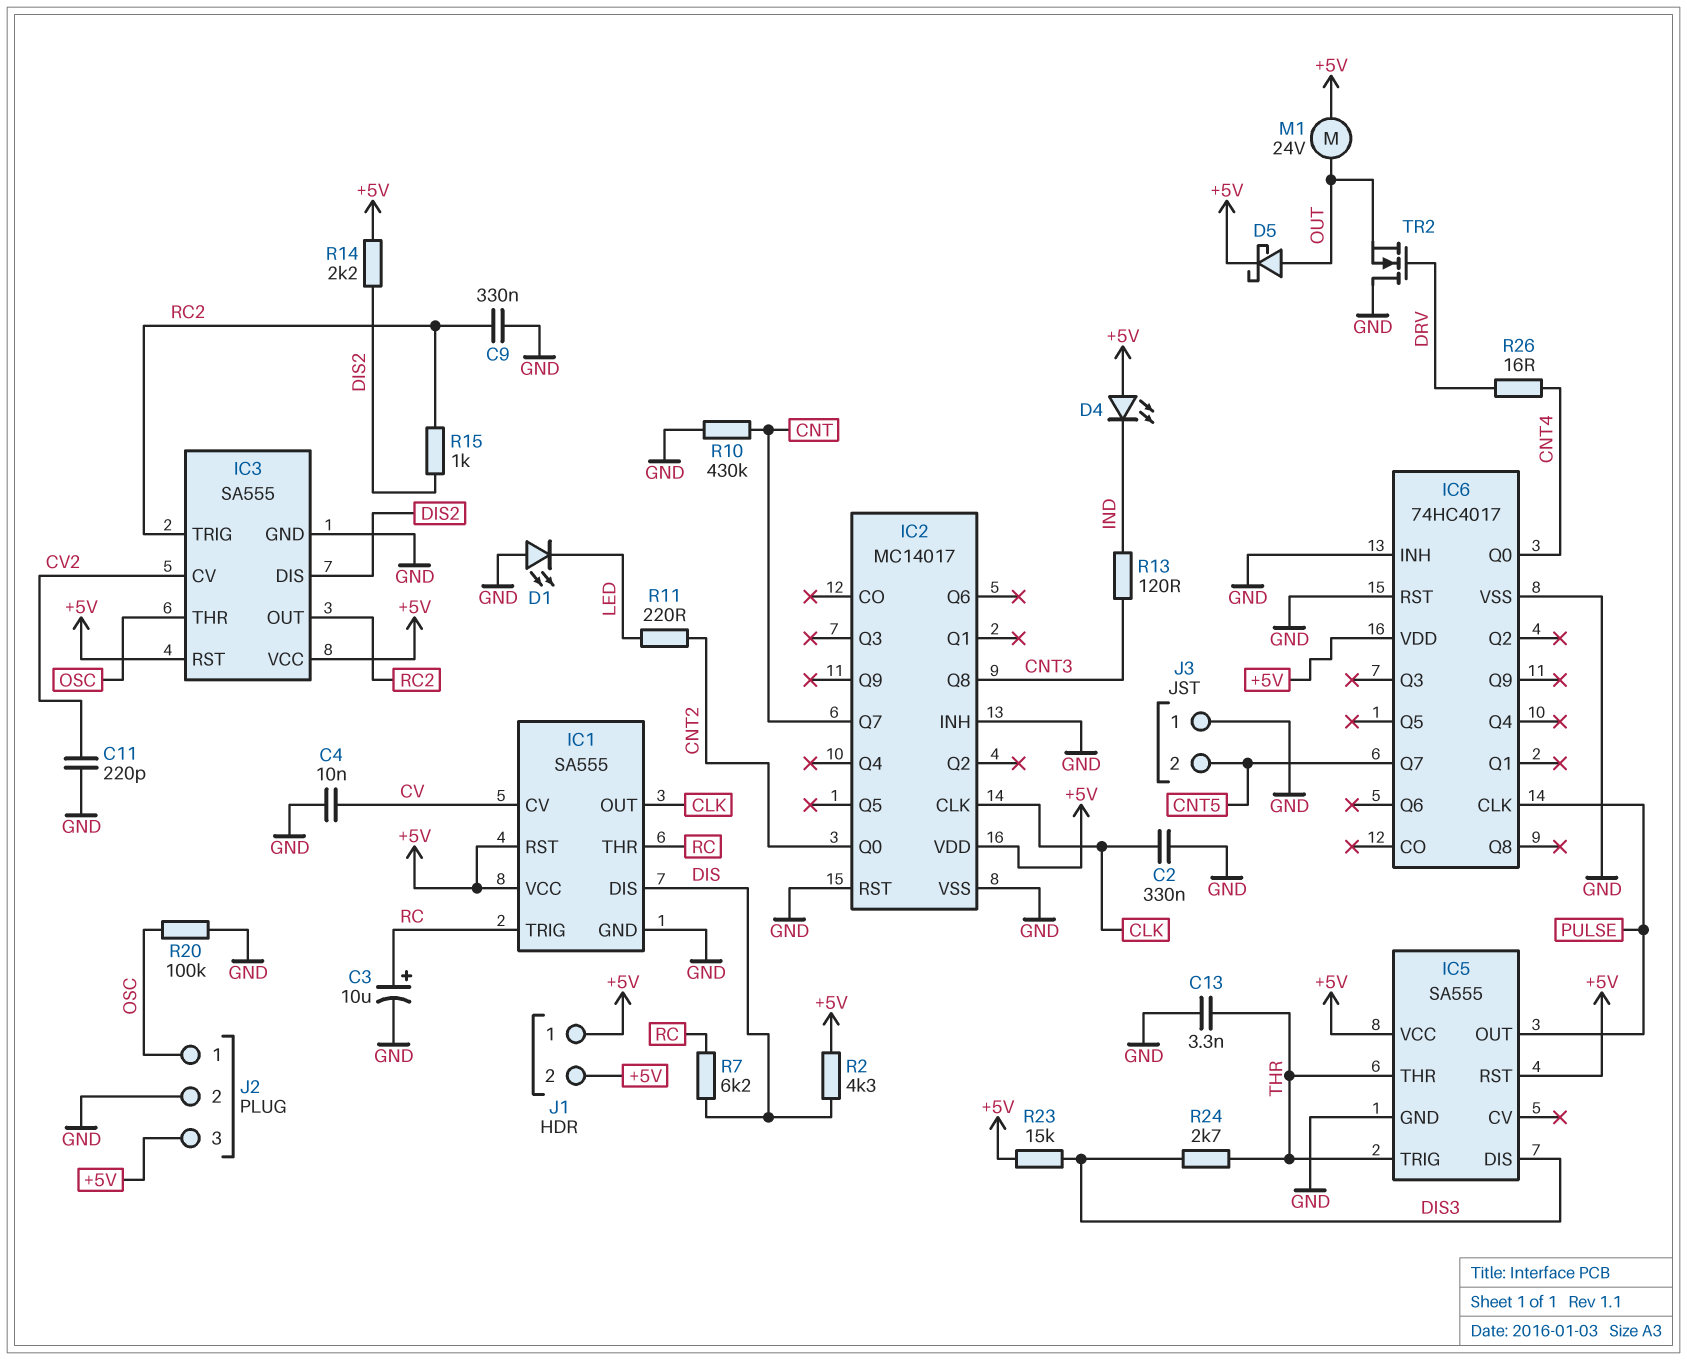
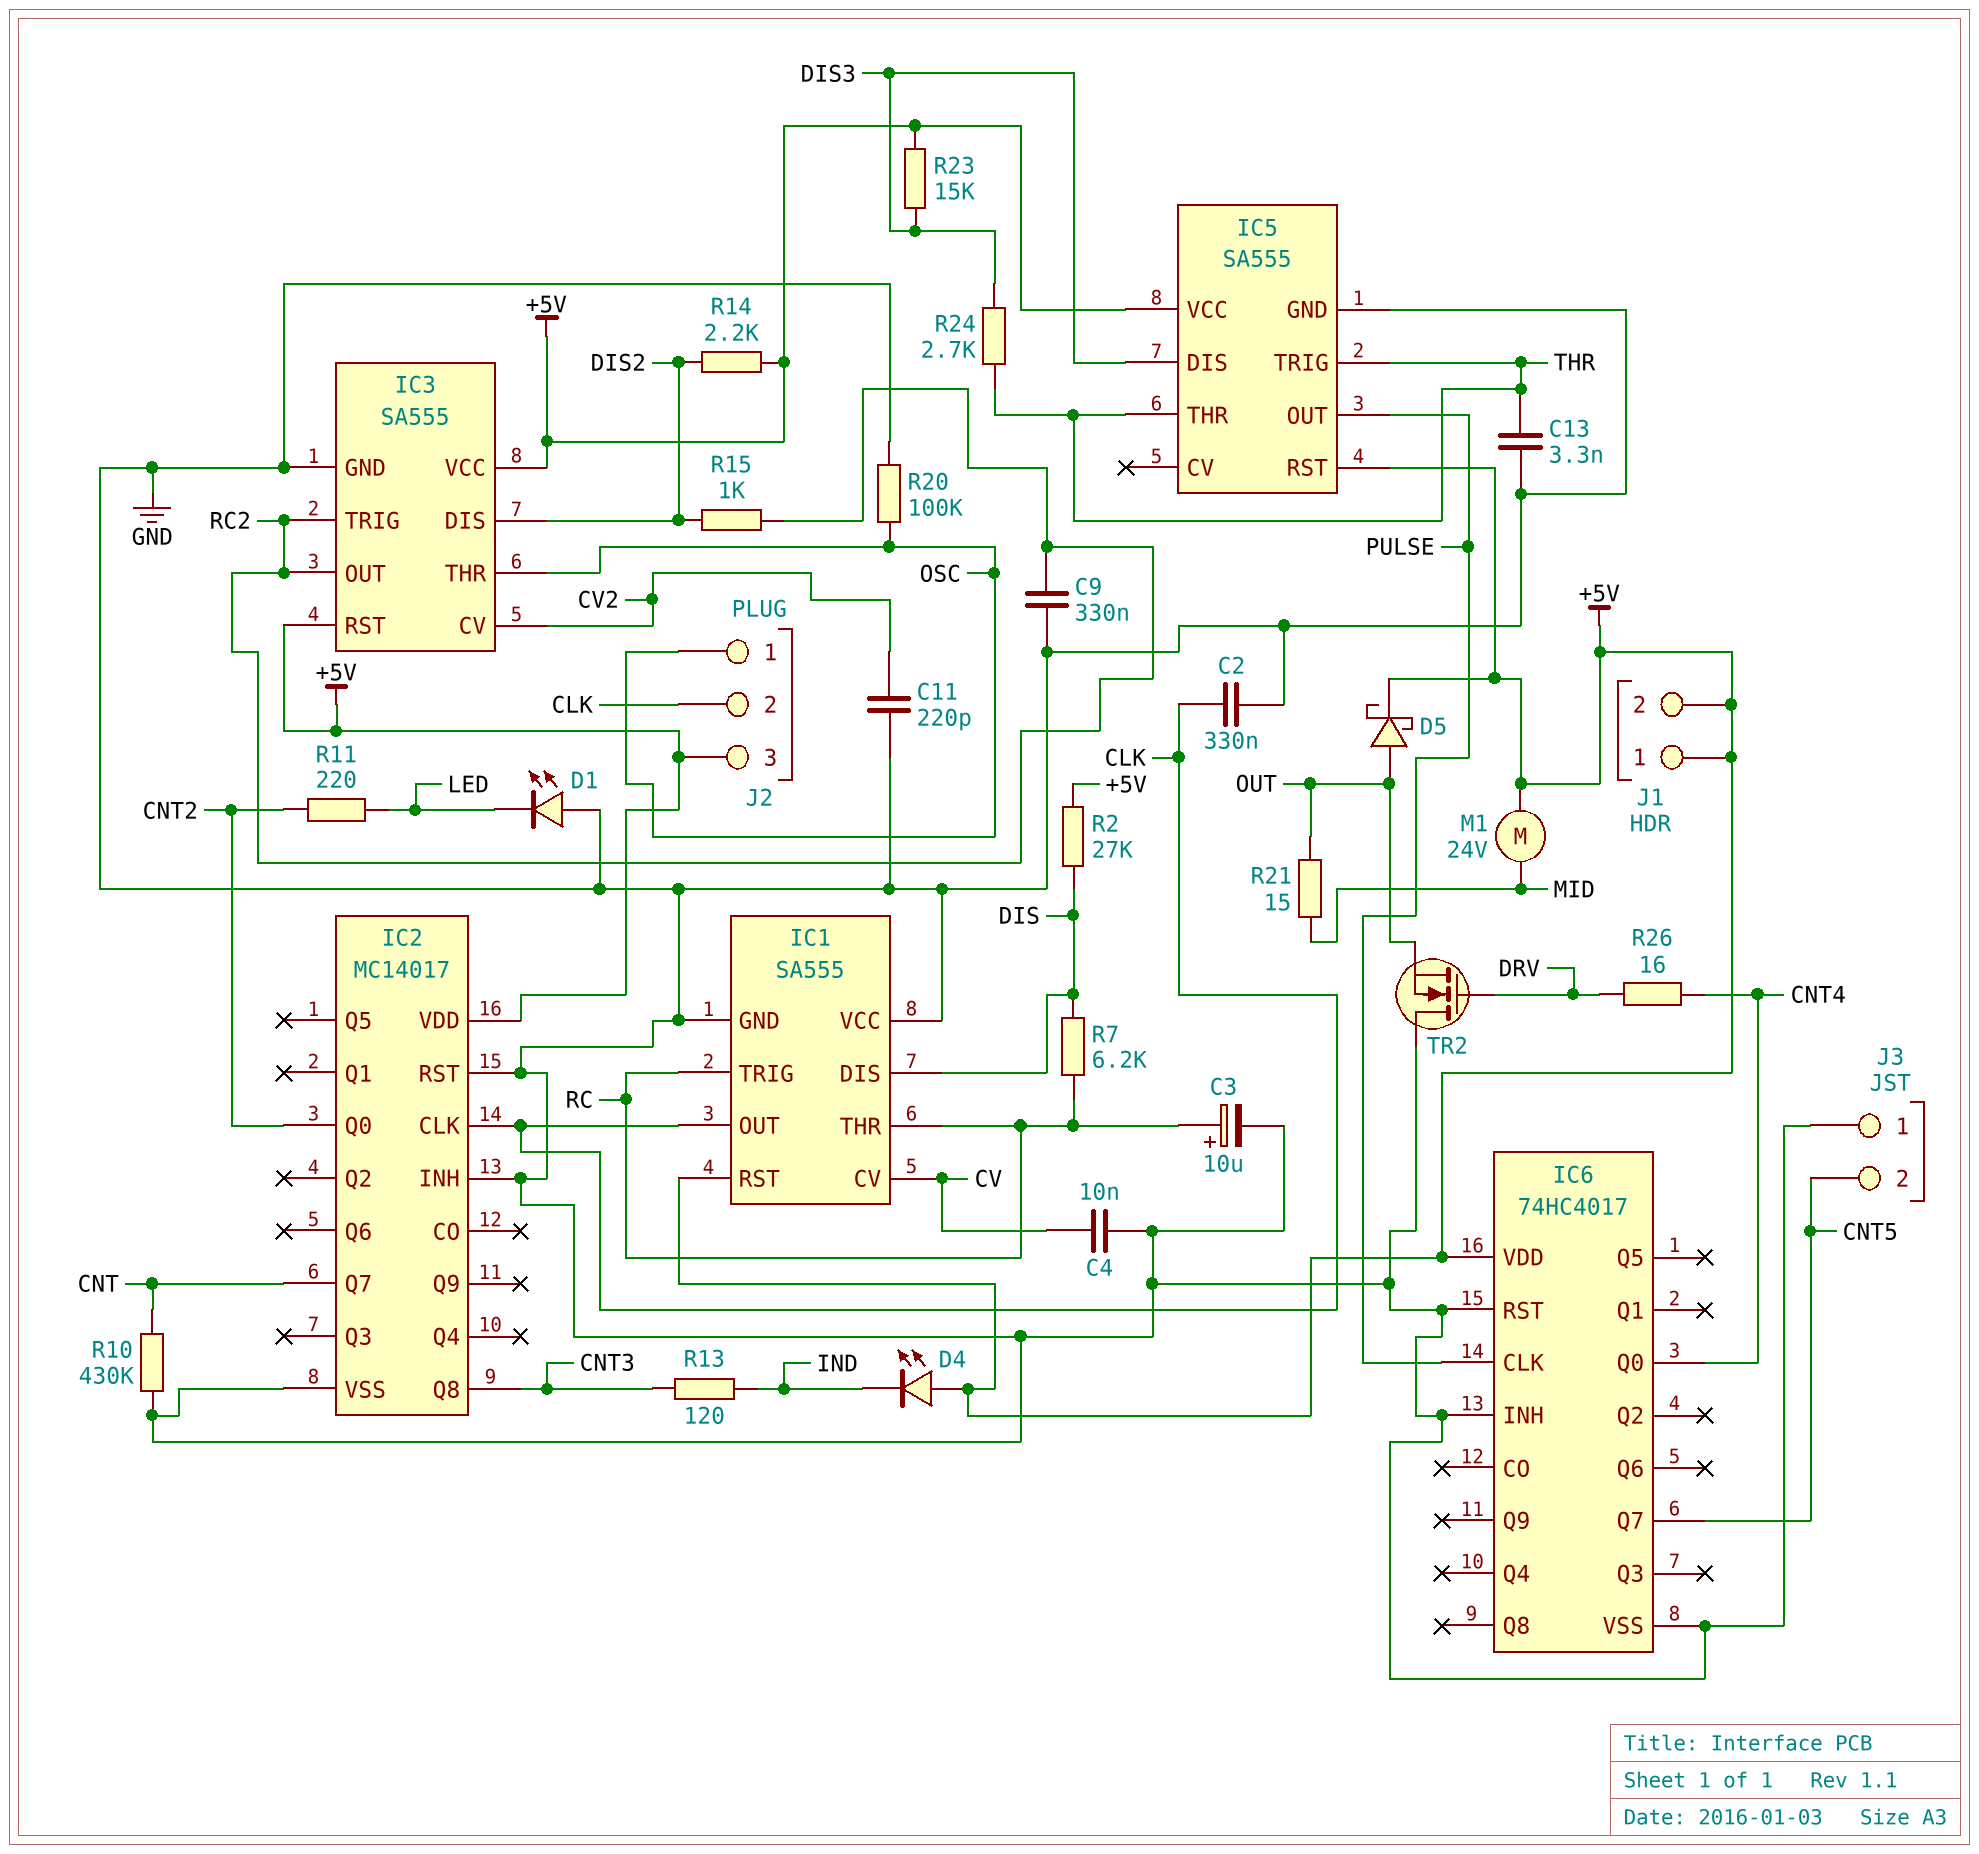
IC1 pin VCC: +5V -> GND
J2 pin 2: GND -> CLK
M1: motor 24V (+5V, OUT) -> motor 24V (+5V, MID)
R2: 4.3k (+5V, DIS) -> 27k (+5V, DIS)
R21: none -> 15 (MID, OUT)

